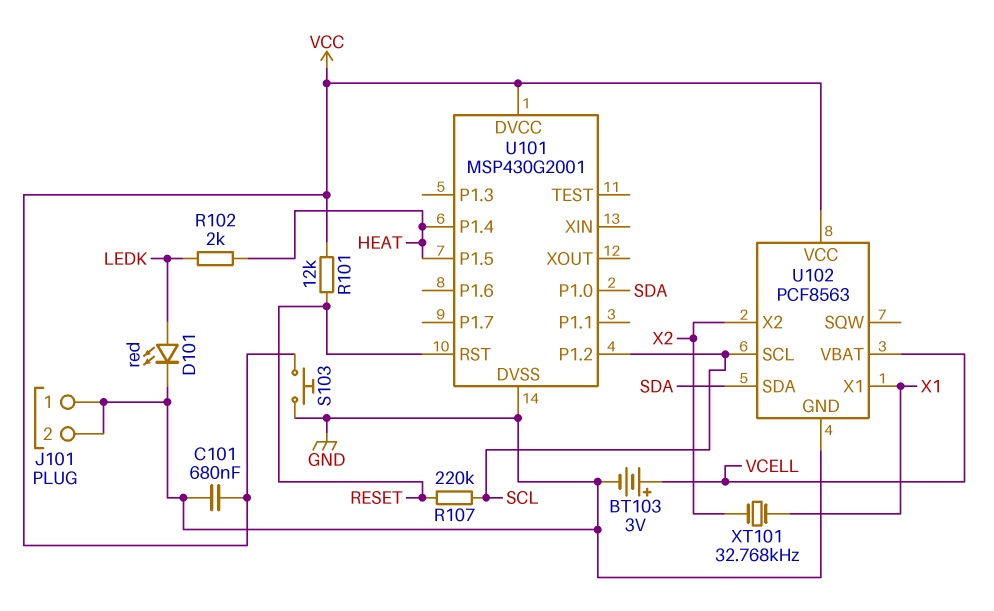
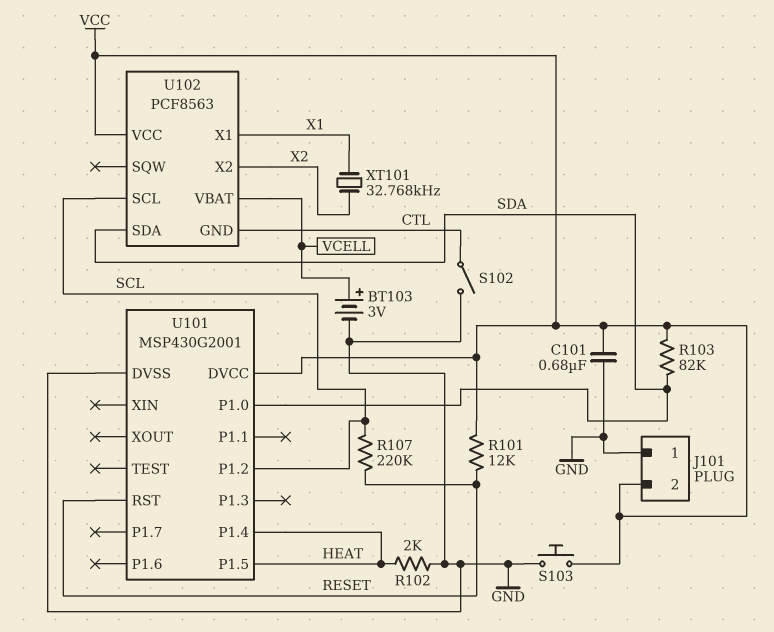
D101: LED red (A LEDK, K GND) -> none
J101 pin 2: GND -> VCC
R102: 2k (HEAT, LEDK) -> 2k (GND, HEAT)
R103: none -> 82k (SDA, VCC)
S102: none -> switch (CTL, GND)
U102 pin GND: GND -> CTL

